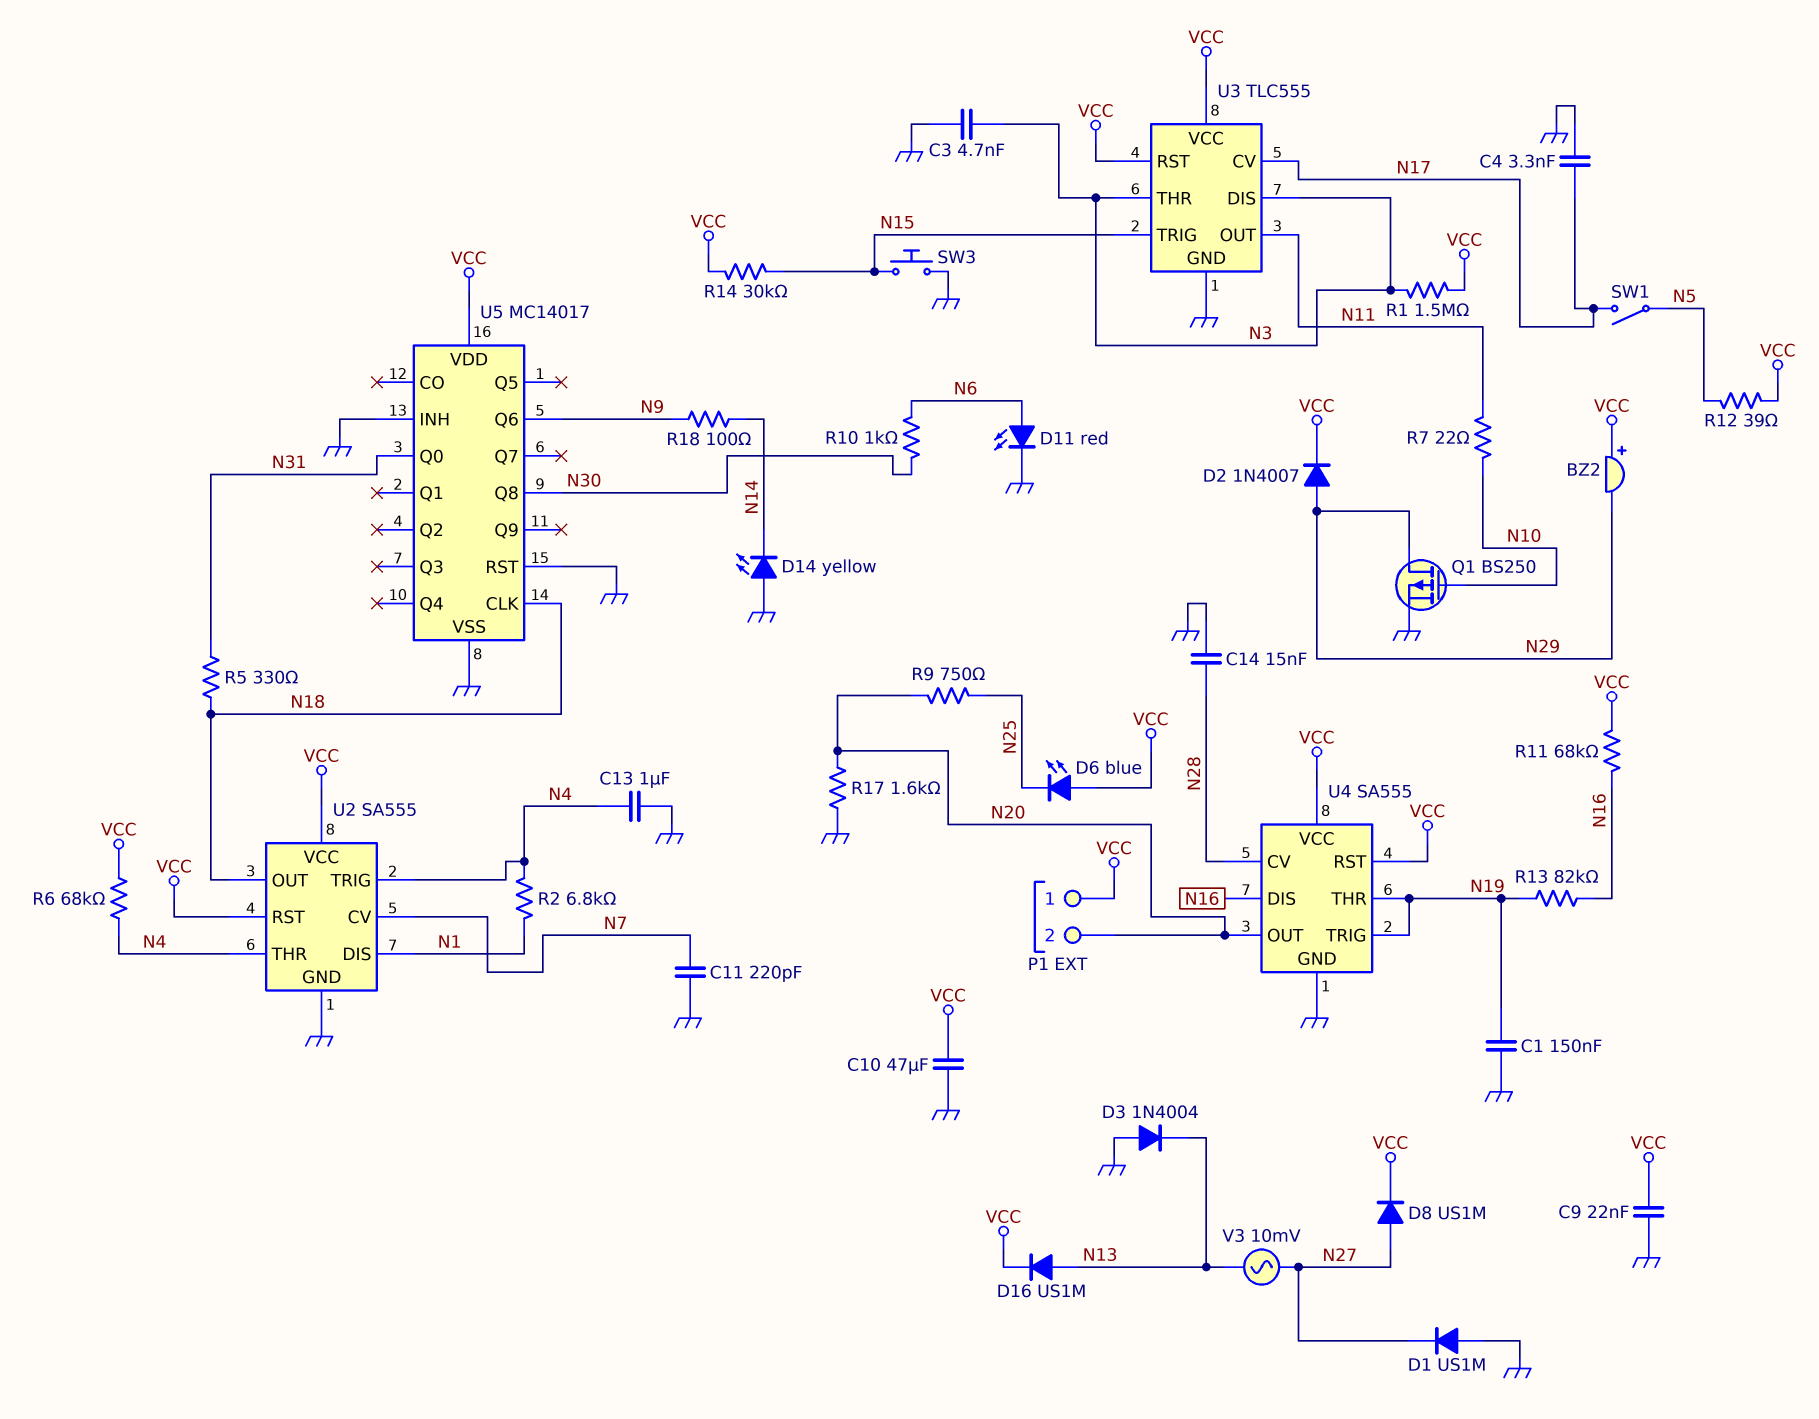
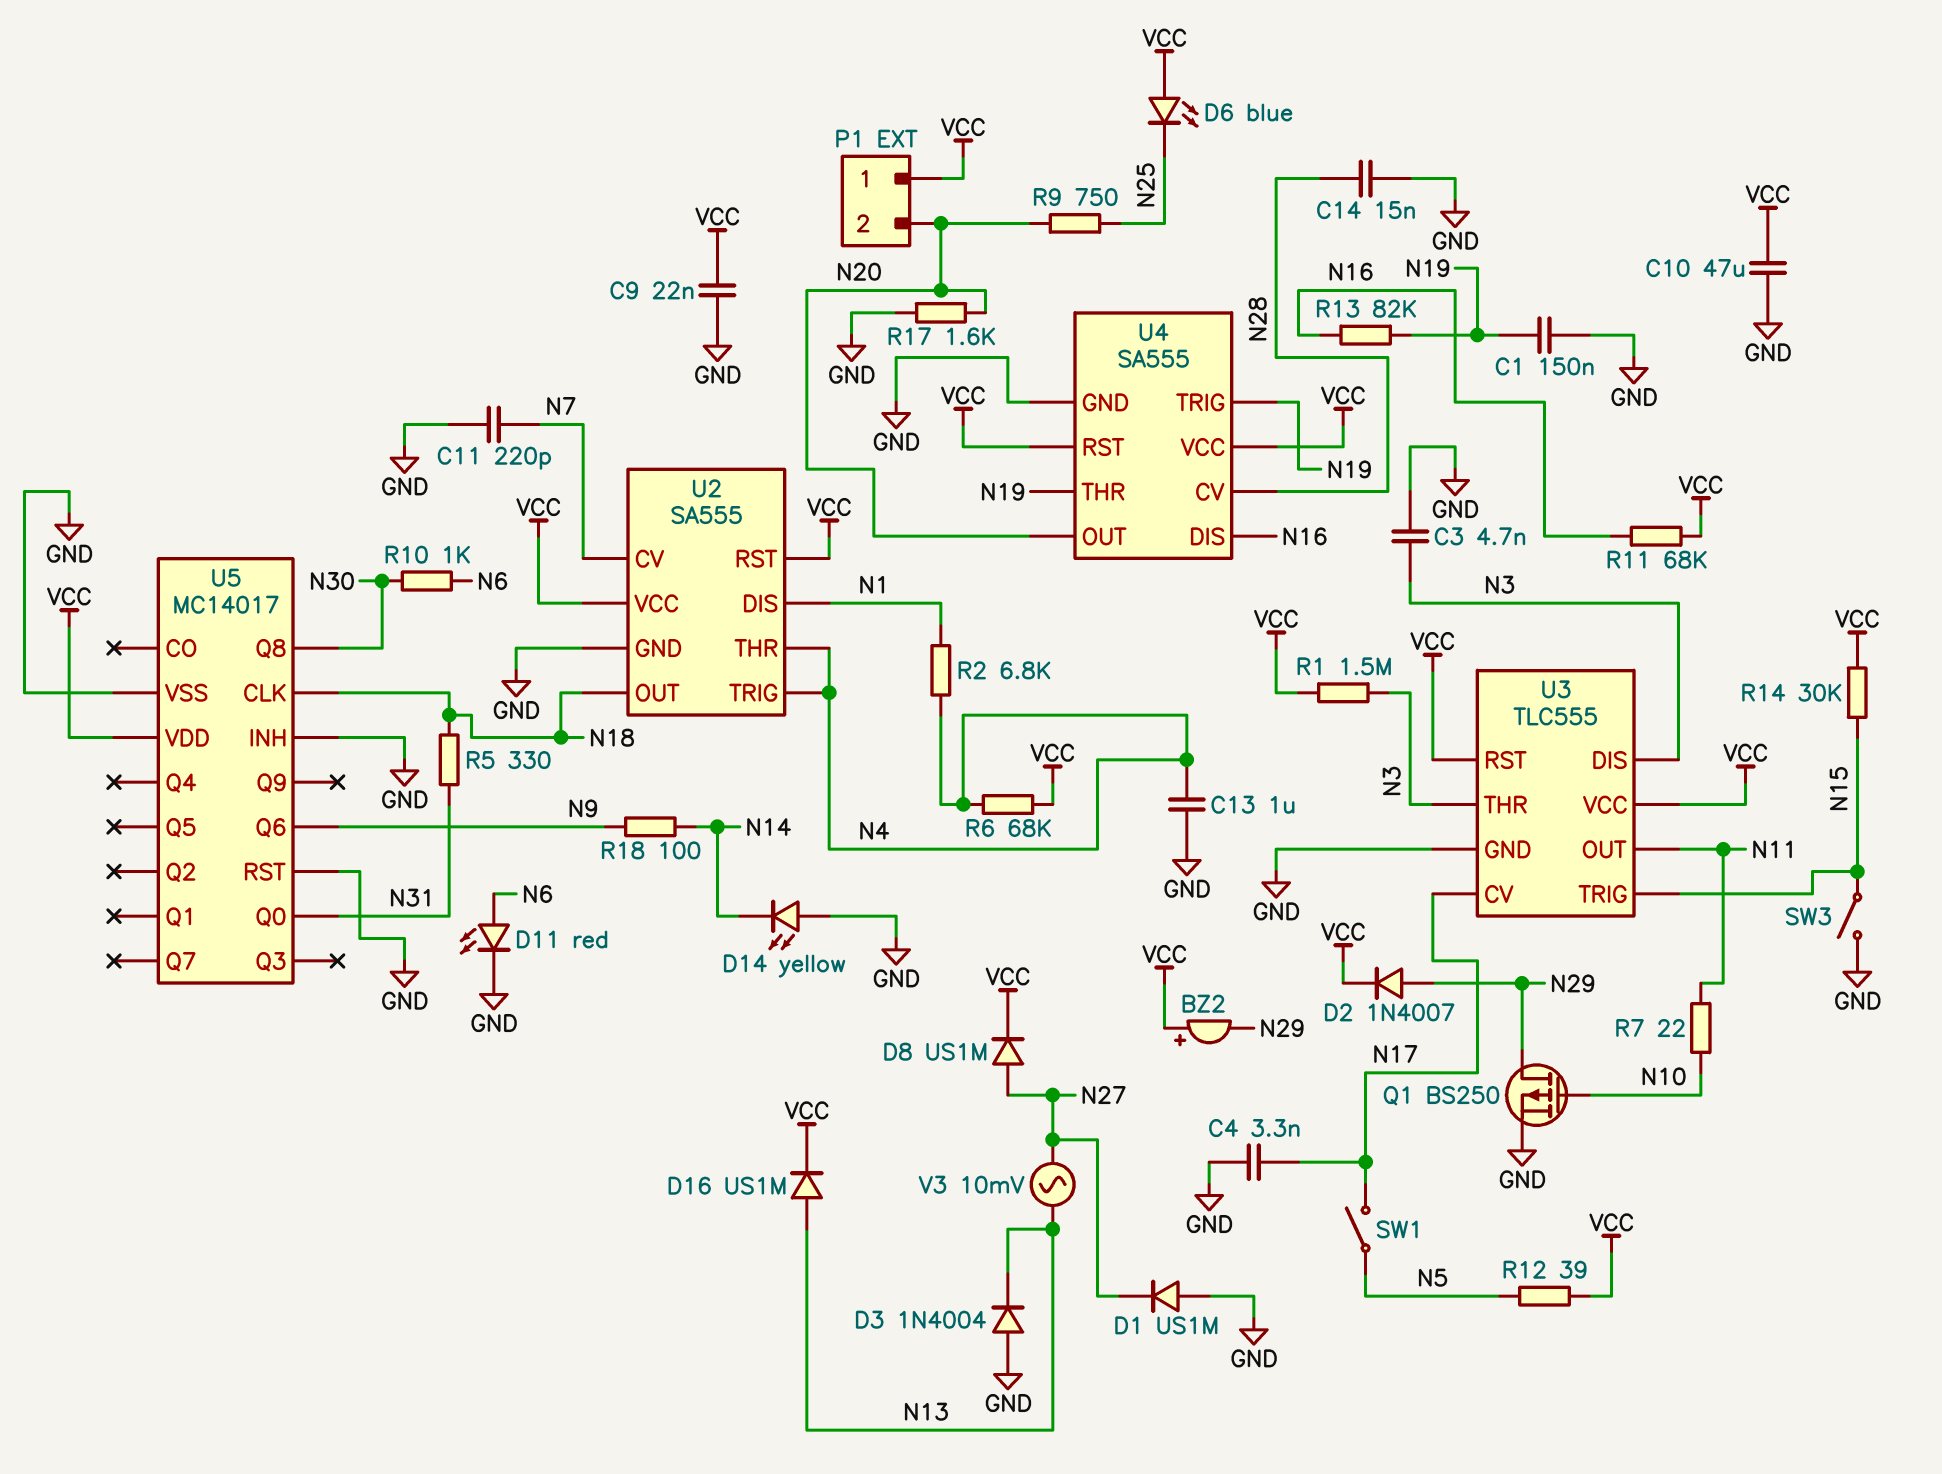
SW3: button (GND, N15) -> switch (GND, N15)

